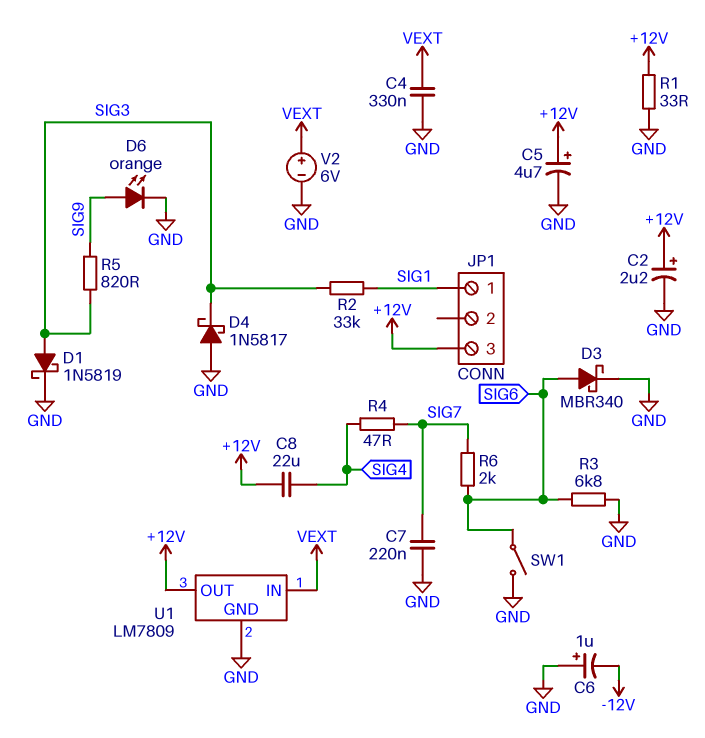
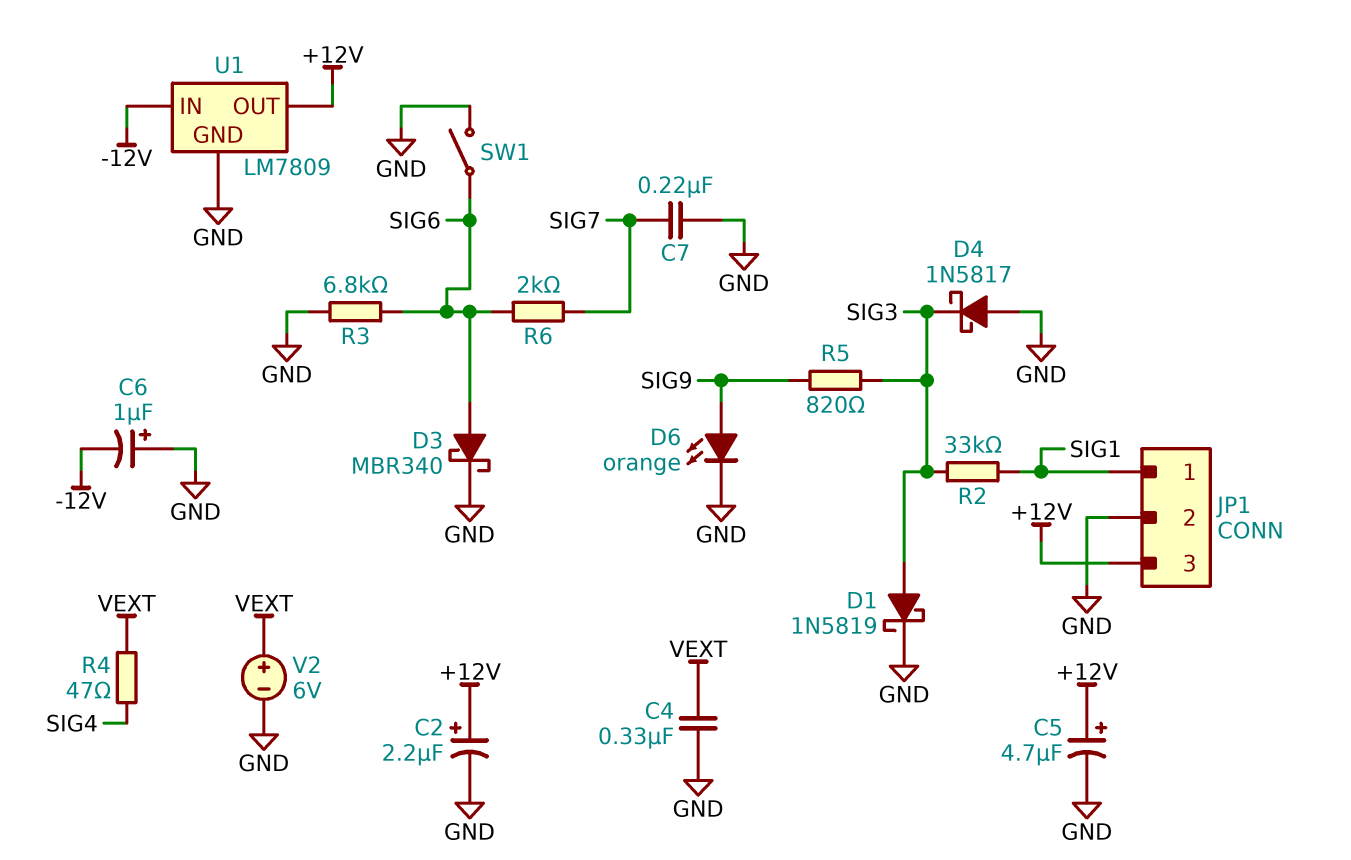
C8: 22uF (+12V, SIG4) -> none
JP1 pin 2: none -> GND
R1: 33 (+12V, GND) -> none
R4: 47 (SIG4, SIG7) -> 47 (SIG4, VEXT)
U1 pin IN: VEXT -> -12V

